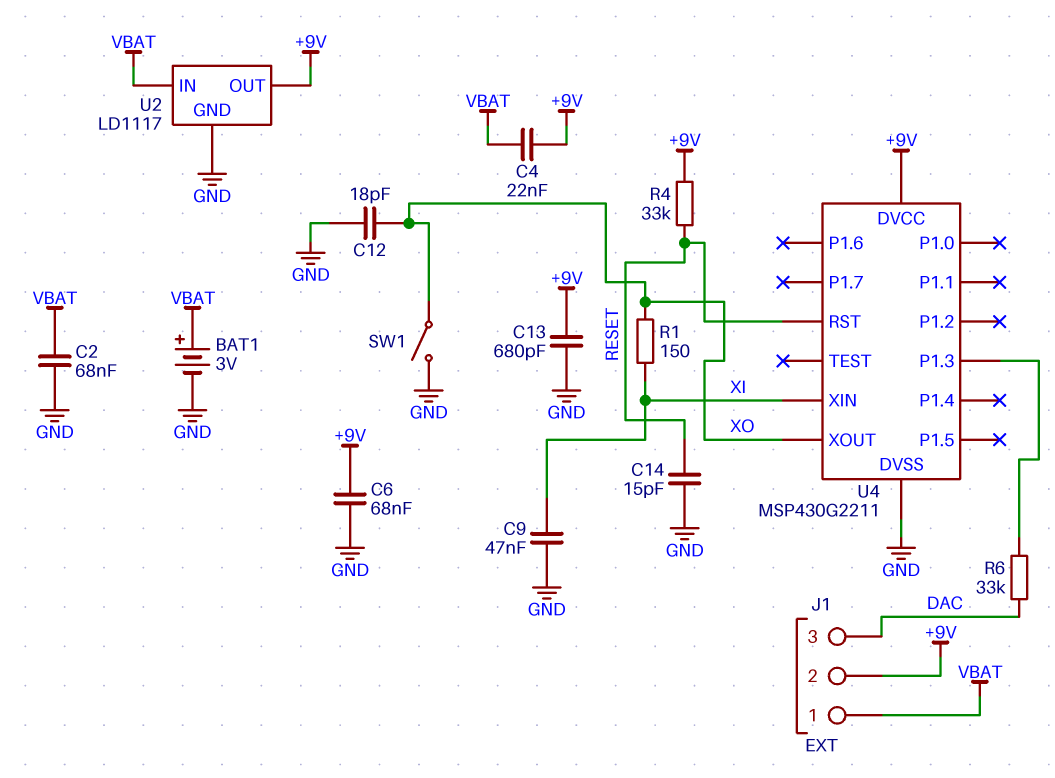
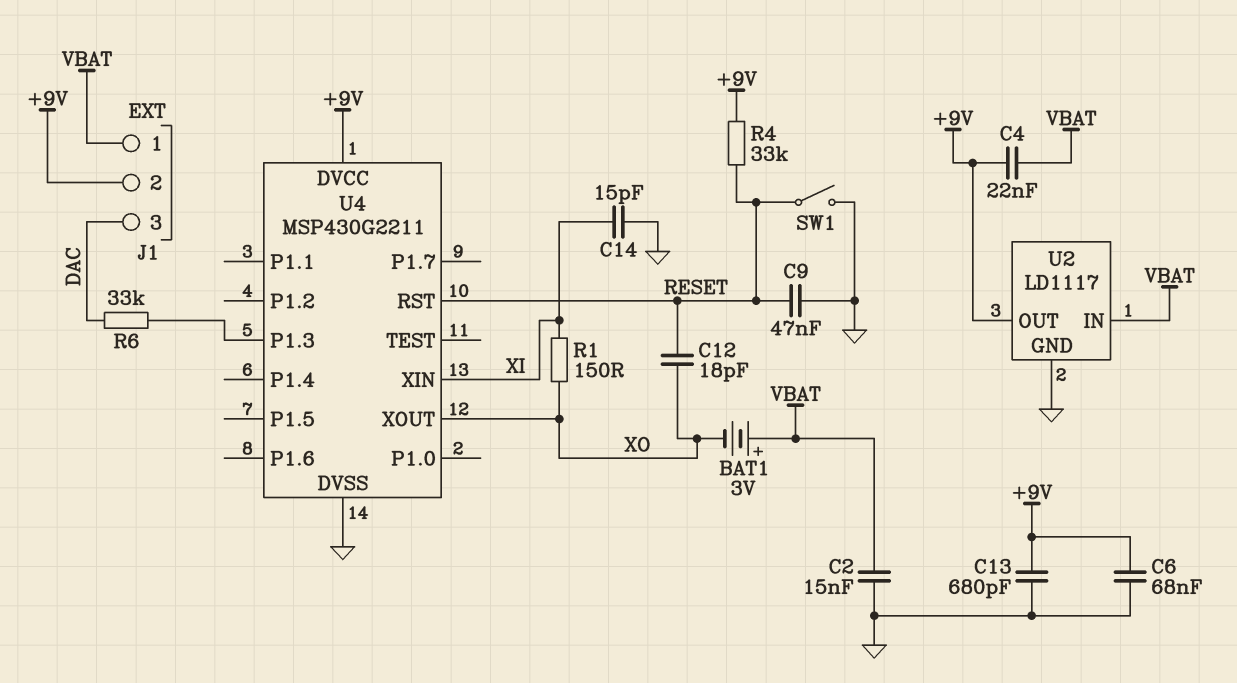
BAT1: 3V (plus VBAT, minus GND) -> 3V (plus VBAT, minus XO)
C2: 68nF (GND, VBAT) -> 15nF (GND, VBAT)
C9: 47nF (GND, XI) -> 47nF (GND, RESET)
C12: 18pF (GND, XO) -> 18pF (RESET, XO)
C14: 15pF (GND, RESET) -> 15pF (GND, XI)
SW1: switch (GND, XO) -> switch (GND, RESET)

